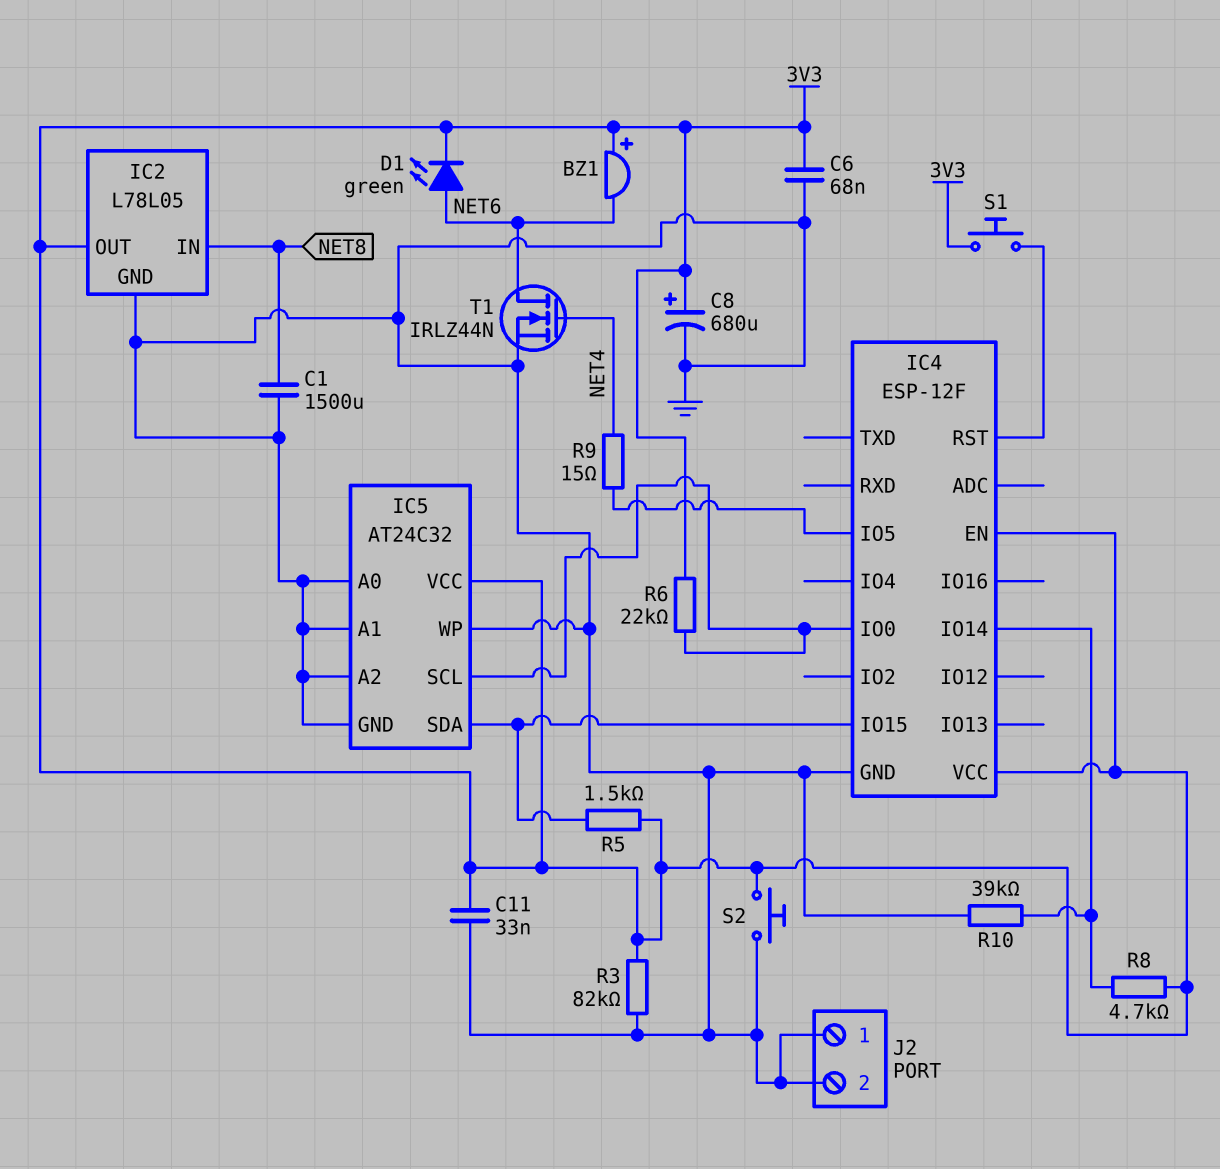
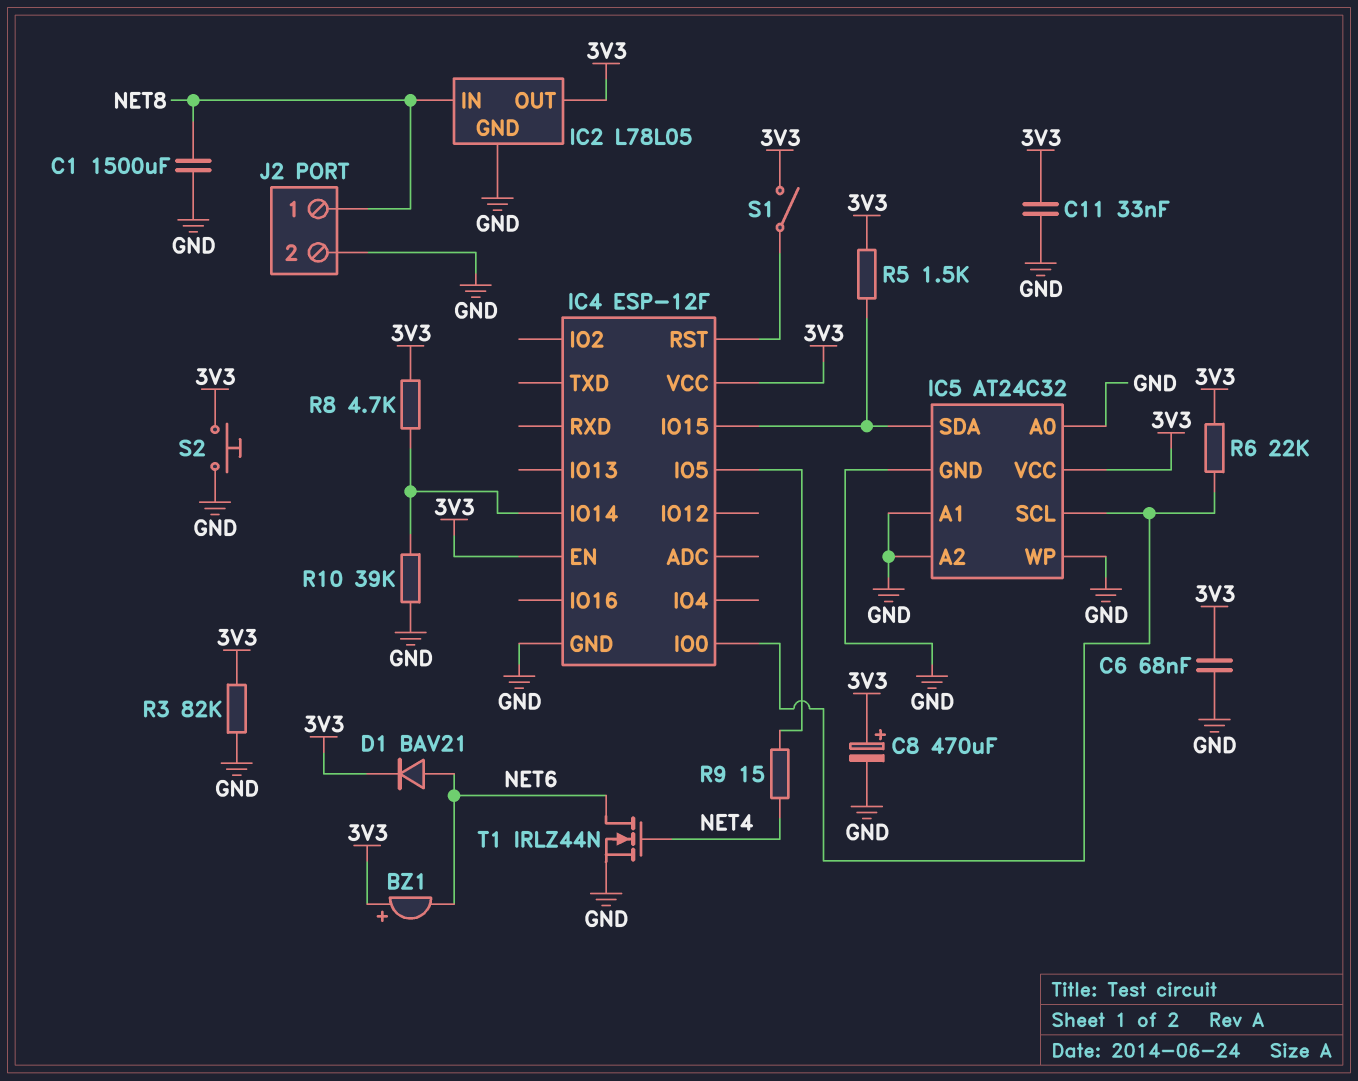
C8: 680uF (plus 3V3, minus GND) -> 470uF (plus 3V3, minus GND)
D1: LED green (A NET6, K 3V3) -> diode BAV21 (A NET6, K 3V3)
J2 pin 1: GND -> NET8
S1: button (3V3, IC4/RST) -> switch (3V3, IC4/RST)

